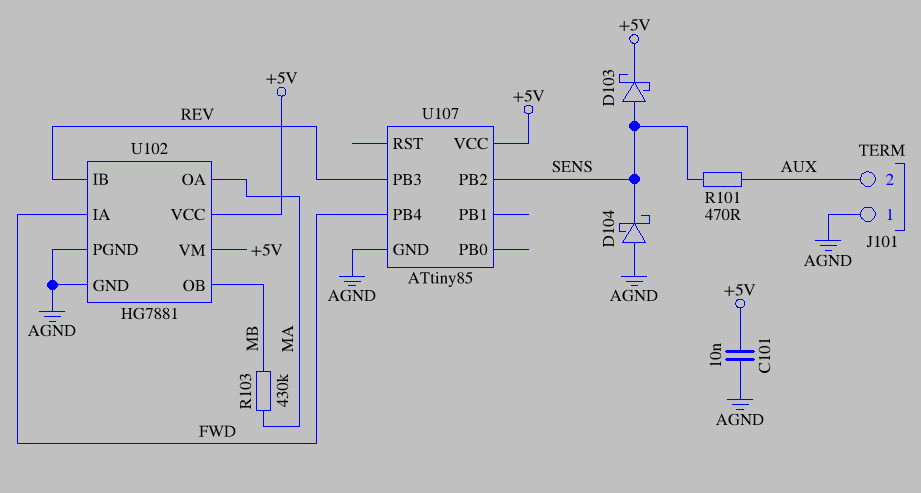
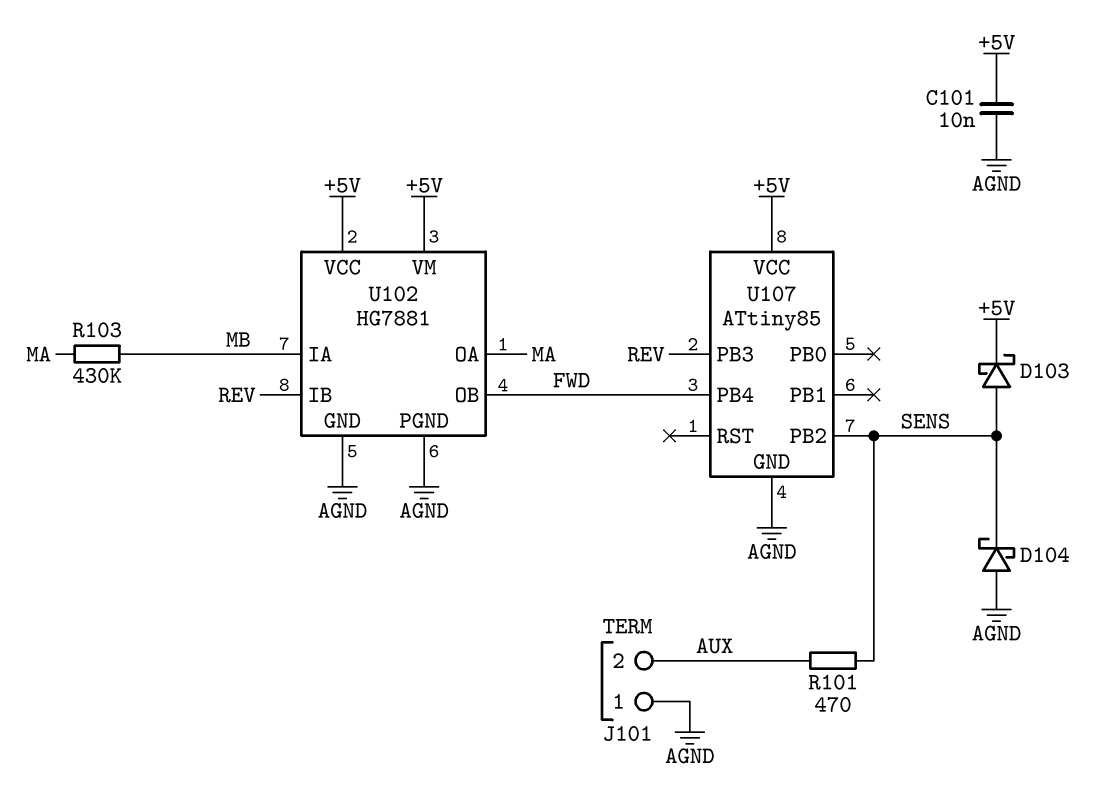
U102 pin IA: FWD -> MB
U102 pin OB: MB -> FWD

